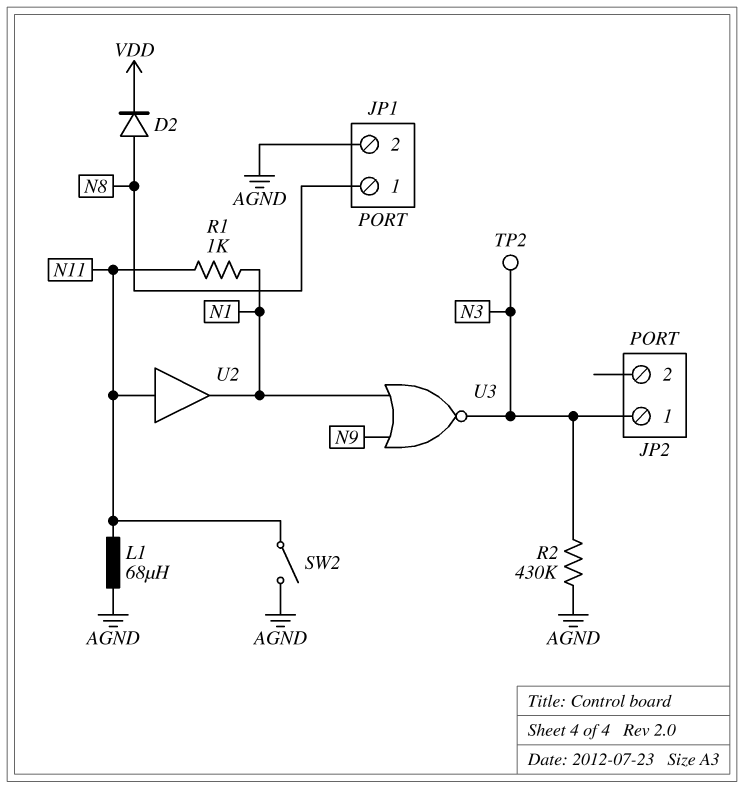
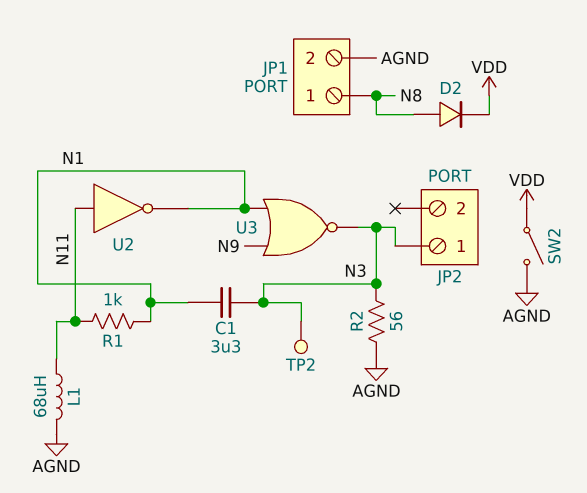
C1: none -> 3.3uF (N1, N3)
R2: 430k (AGND, N3) -> 56 (AGND, N3)
SW2: switch (AGND, N11) -> switch (AGND, VDD)
U2: buffer (in N11, out N1) -> NOT (in N11, out N1)

